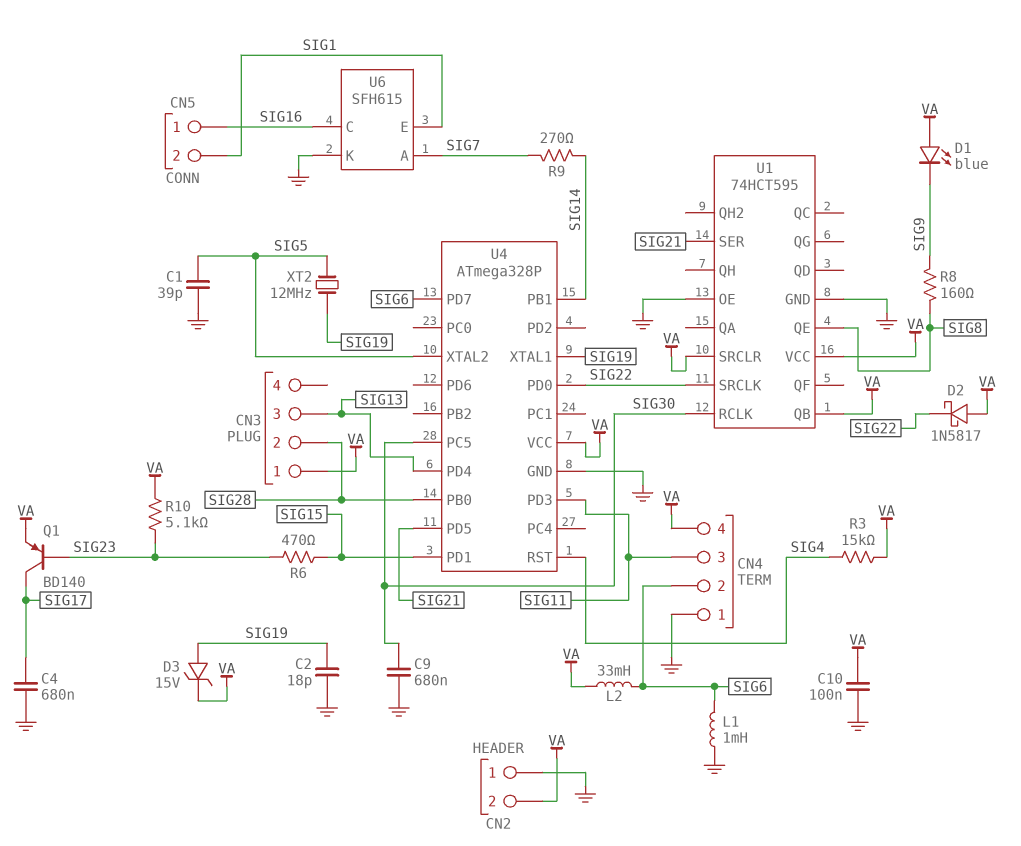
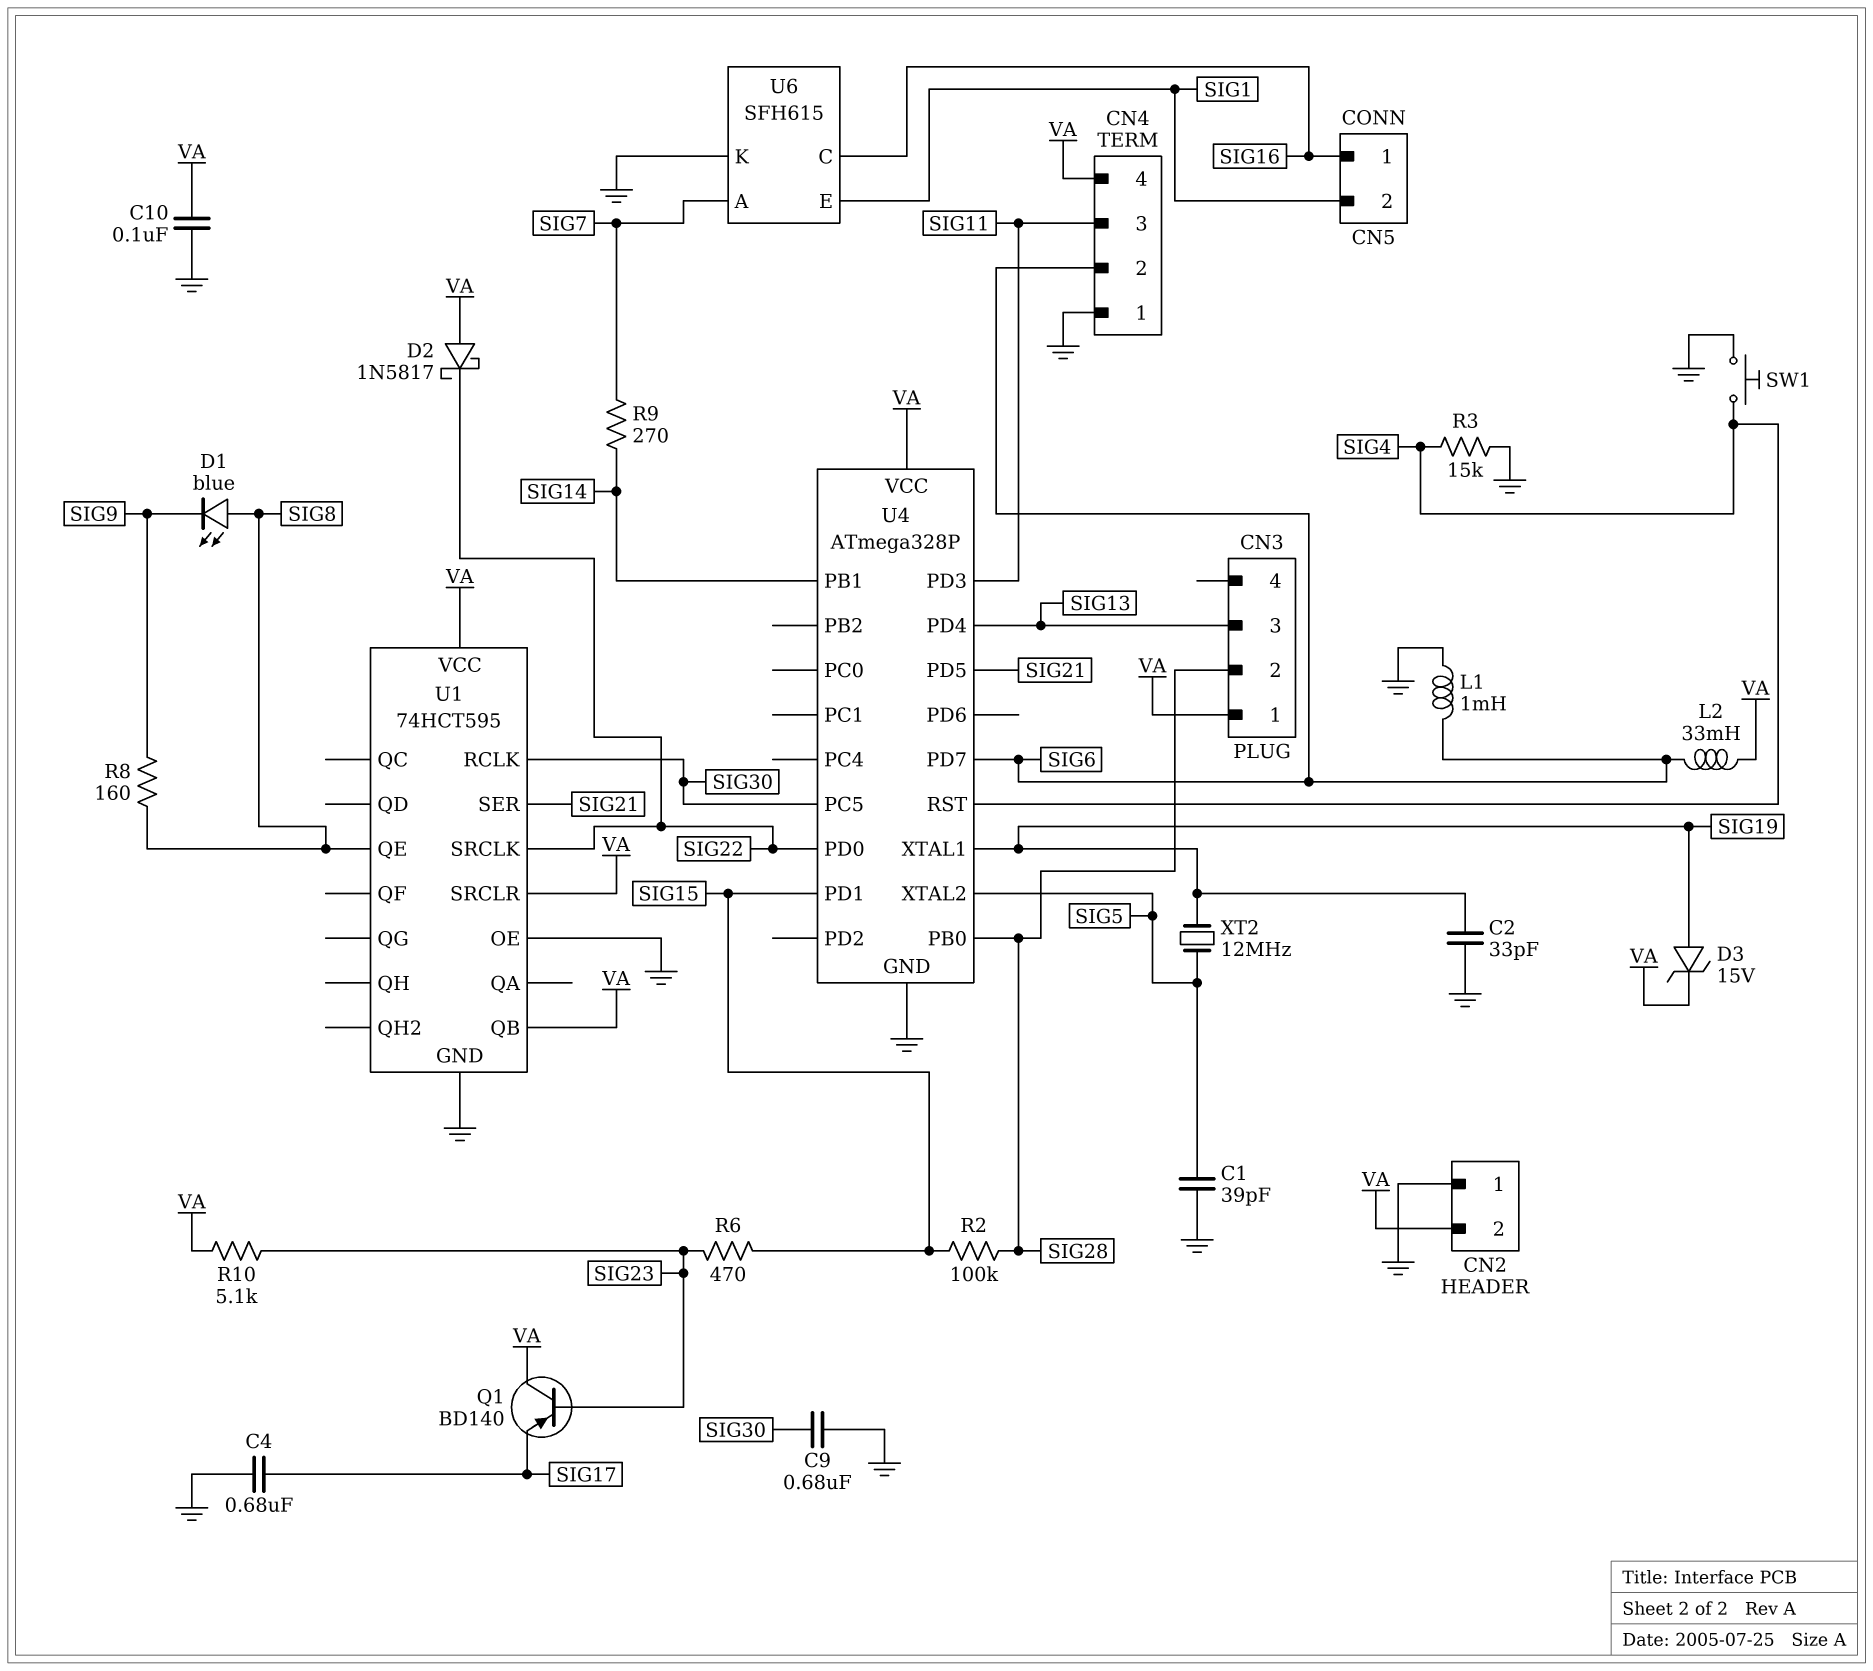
C2: 18pF (GND, SIG19) -> 33pF (GND, SIG19)
D1: LED blue (A VA, K SIG9) -> LED blue (A SIG8, K SIG9)
Q1: PNP BD140 (B SIG23, C SIG17, E VA) -> PNP BD140 (B SIG23, C VA, E SIG17)
R2: none -> 100k (SIG15, SIG28)
R3: 15k (SIG4, VA) -> 15k (GND, SIG4)
SW1: none -> button (GND, SIG4)

